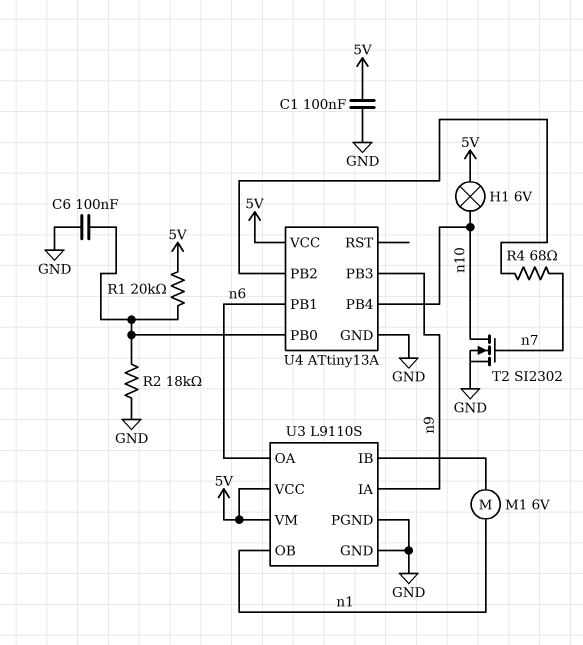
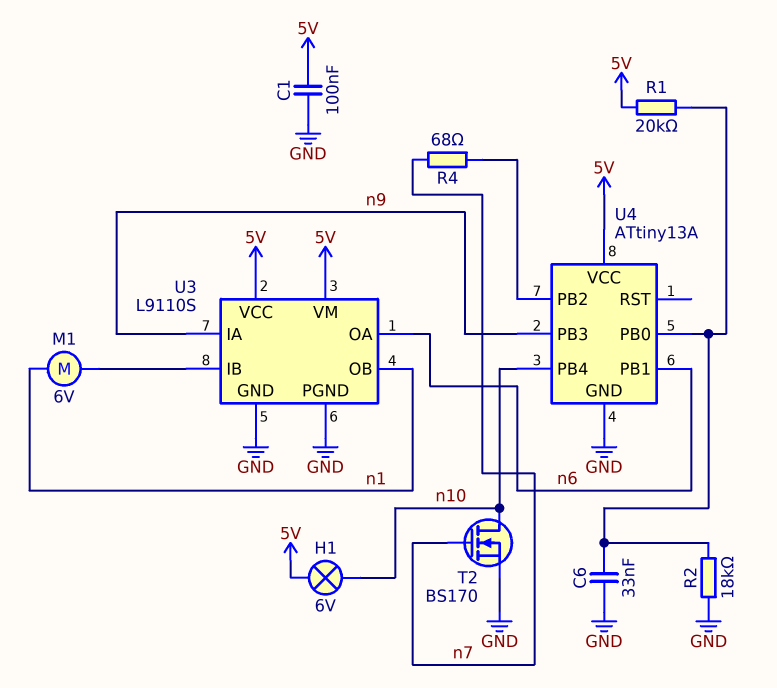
C6: 100nF (GND, U4/PB0) -> 33nF (GND, U4/PB0)
T2: NMOS SI2302 (G n7, D n10, S GND) -> NMOS BS170 (G n7, D n10, S GND)

